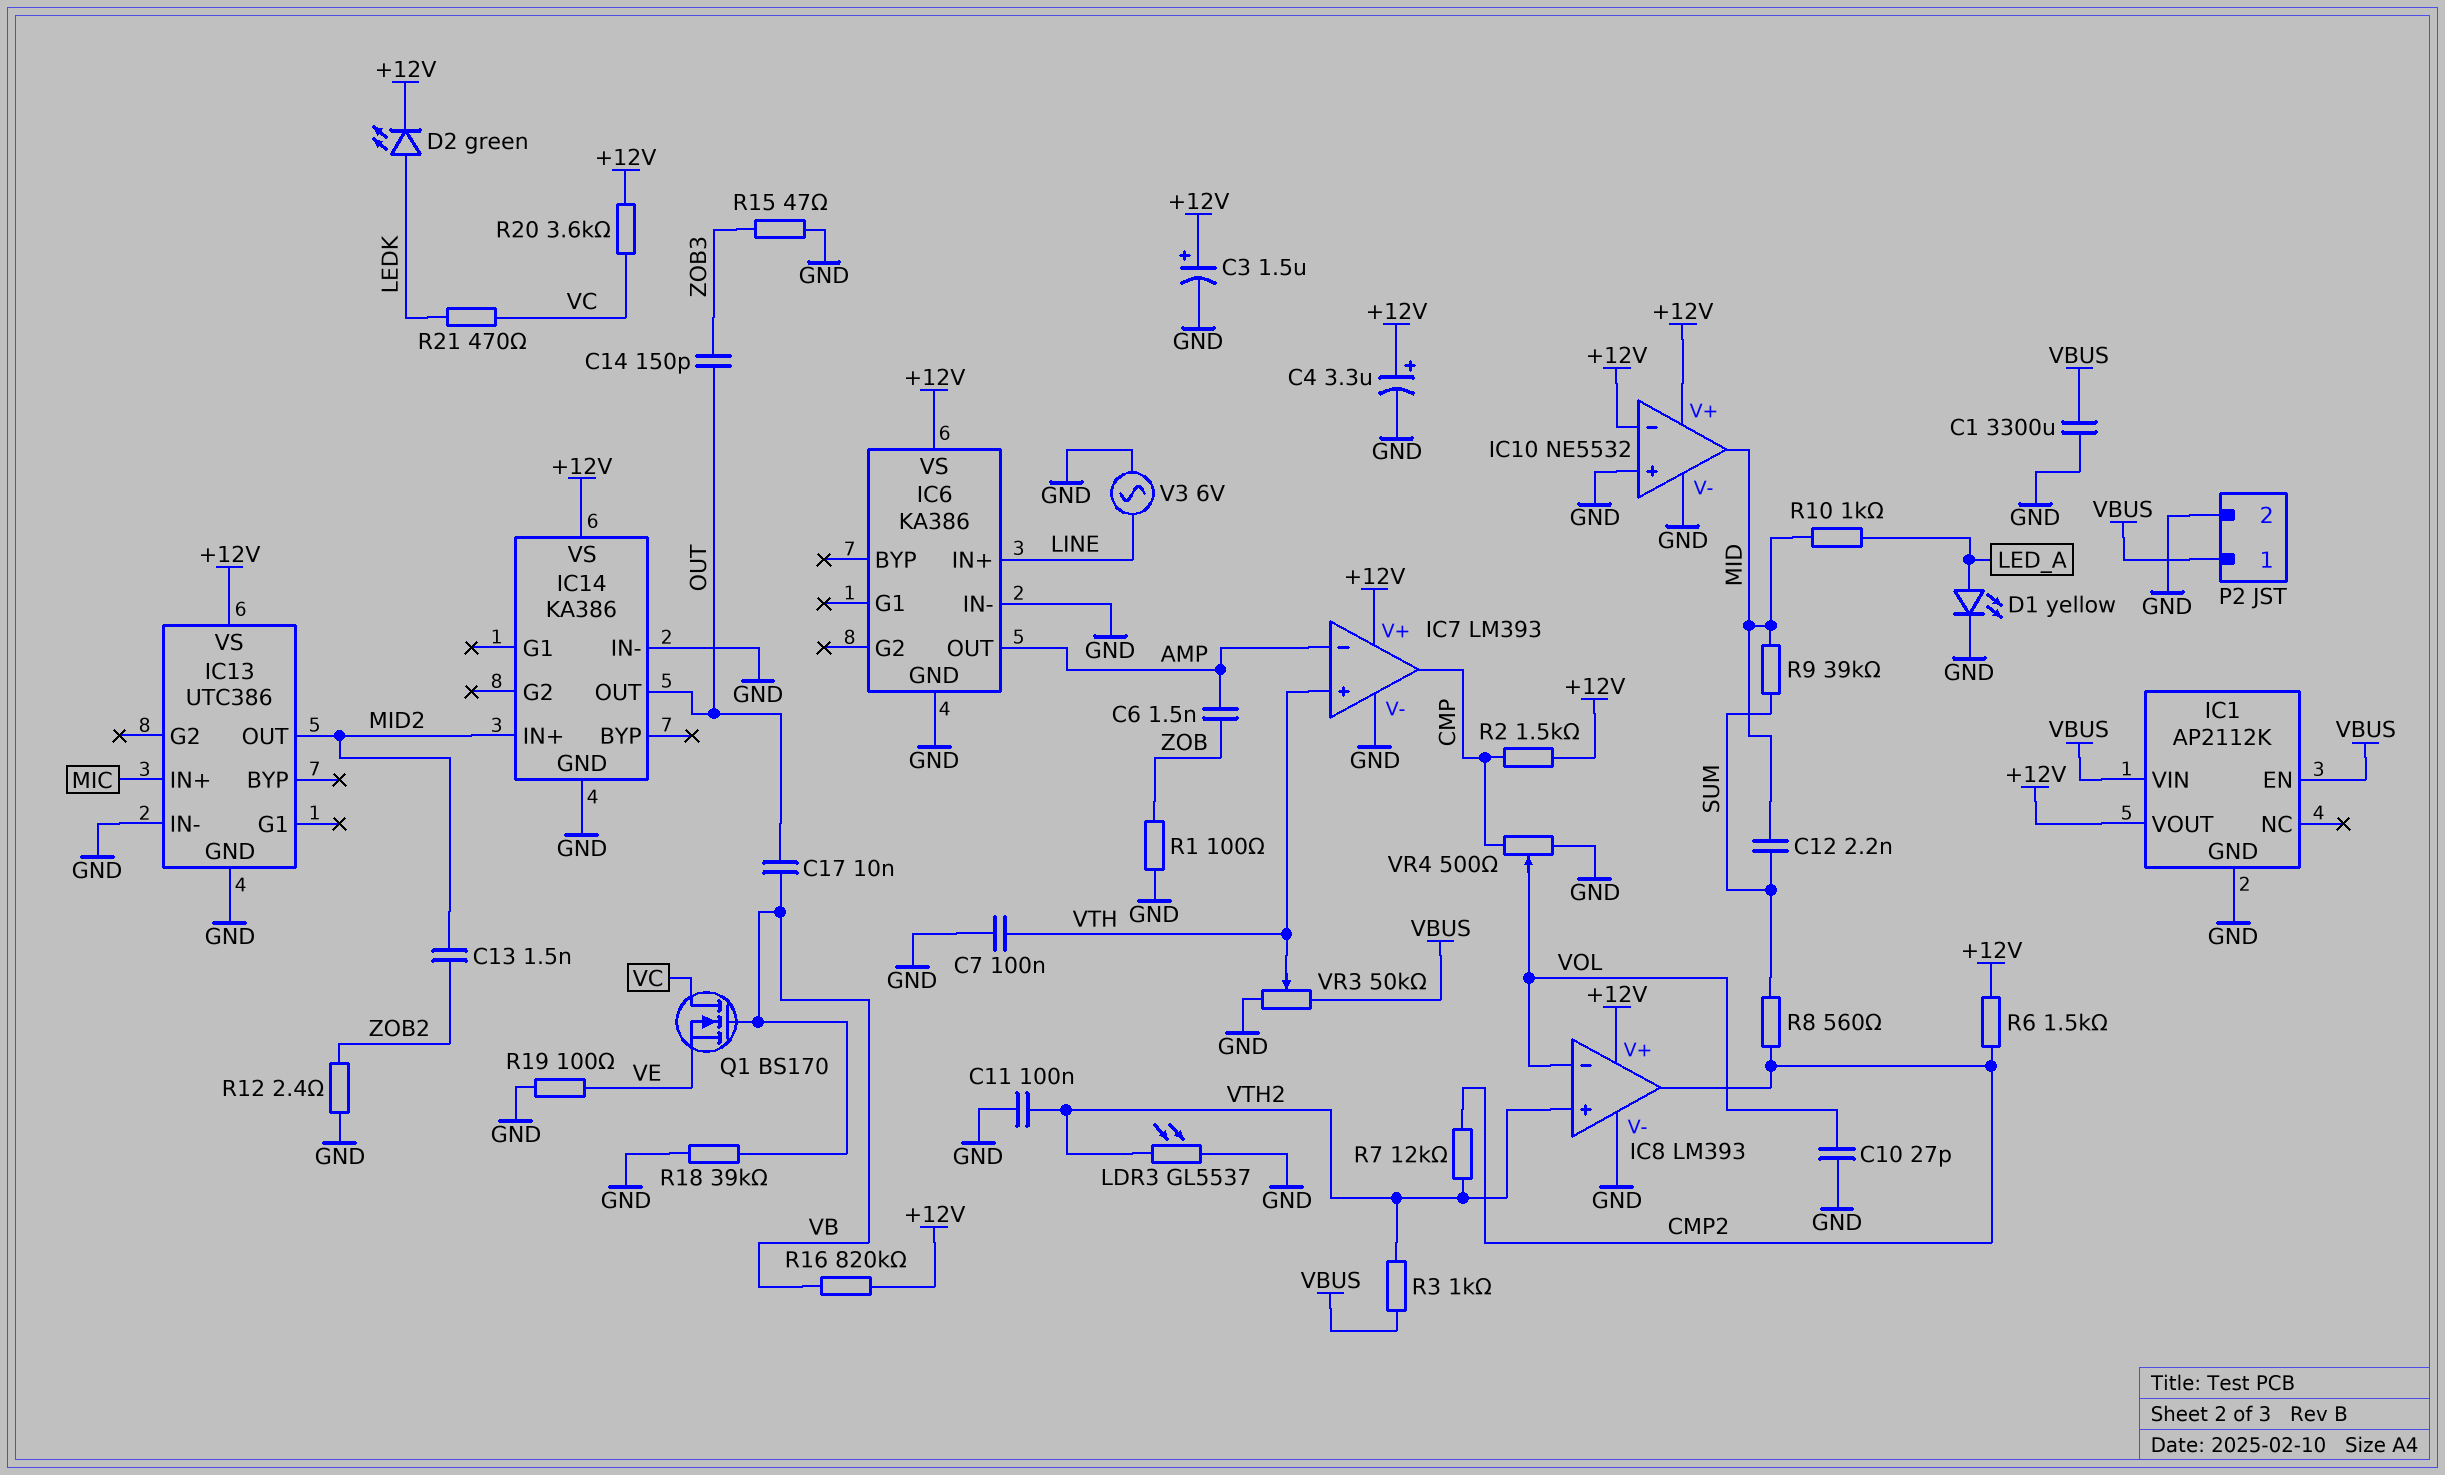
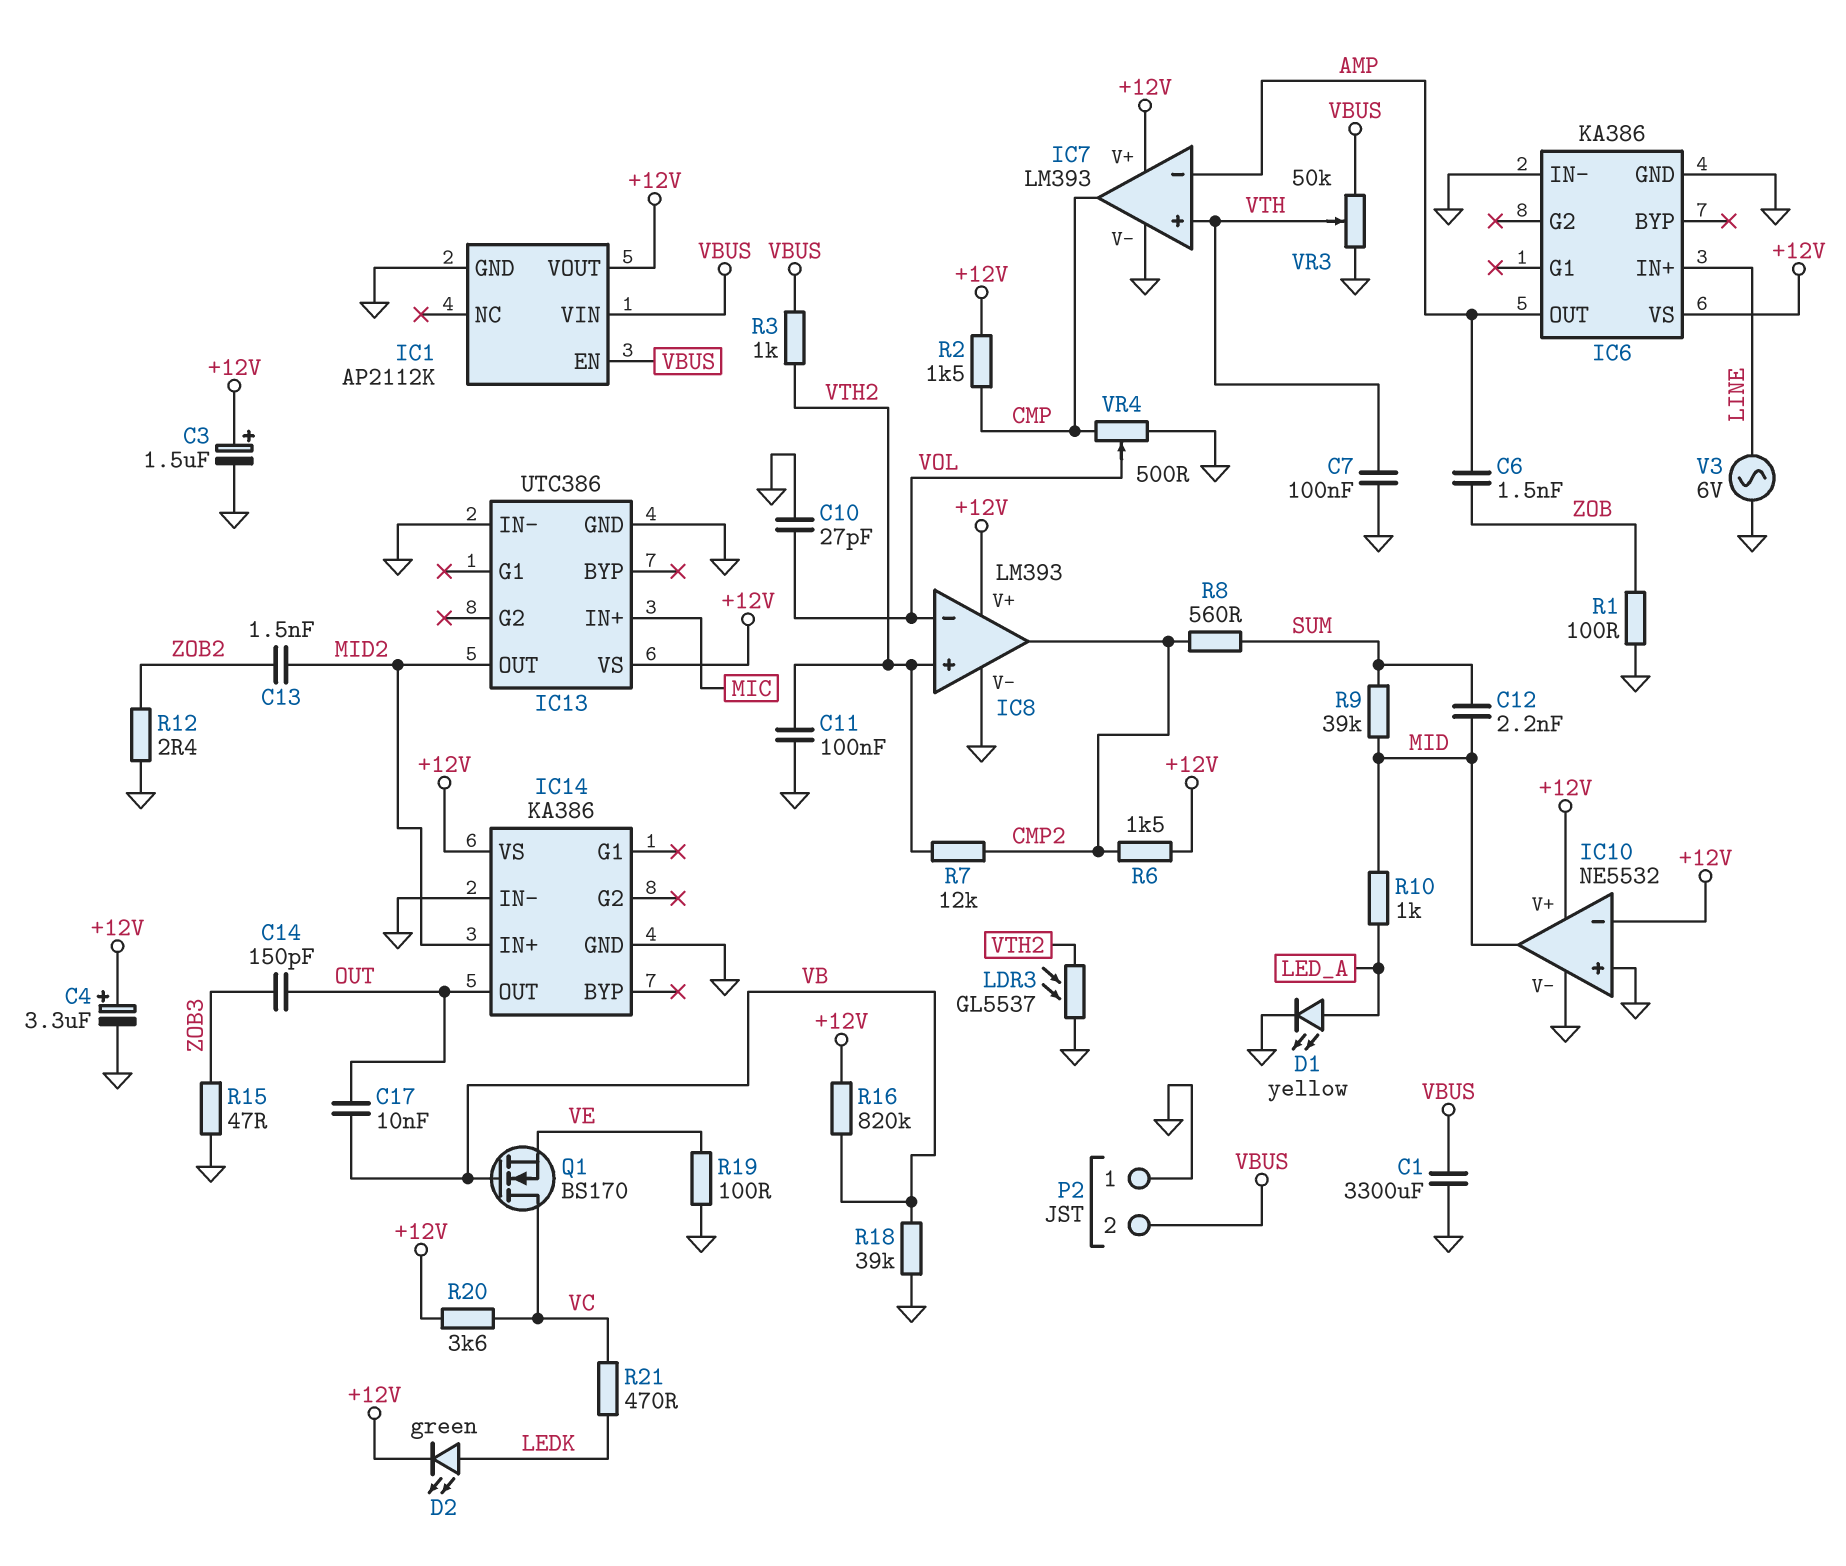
P2 pin 1: VBUS -> GND
P2 pin 2: GND -> VBUS

